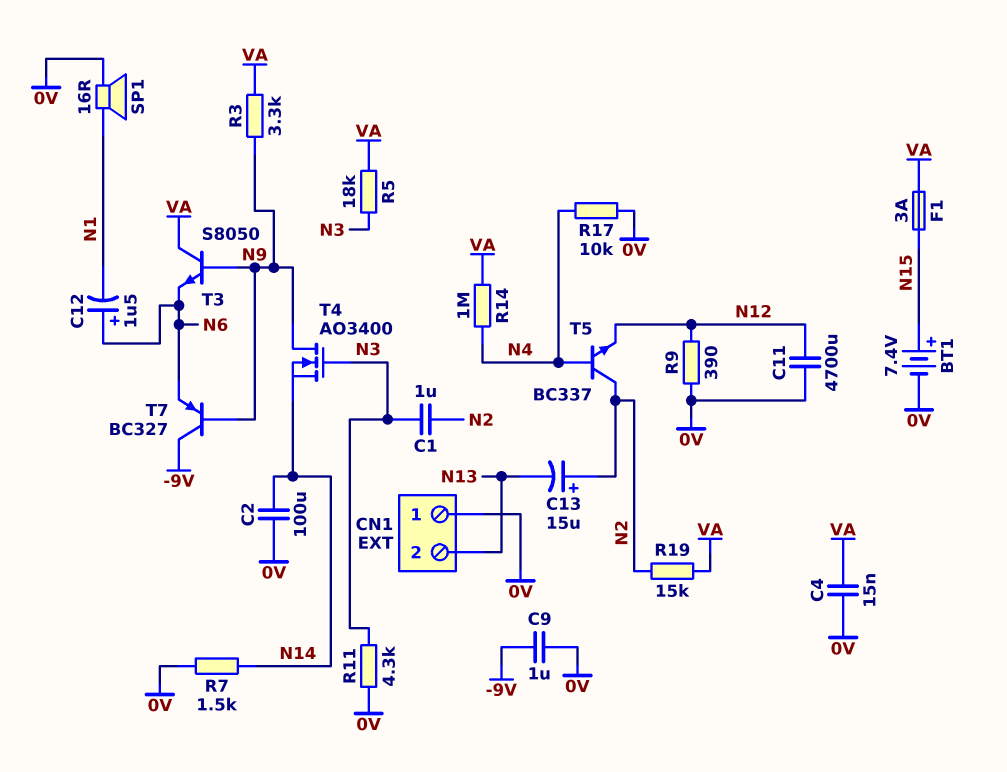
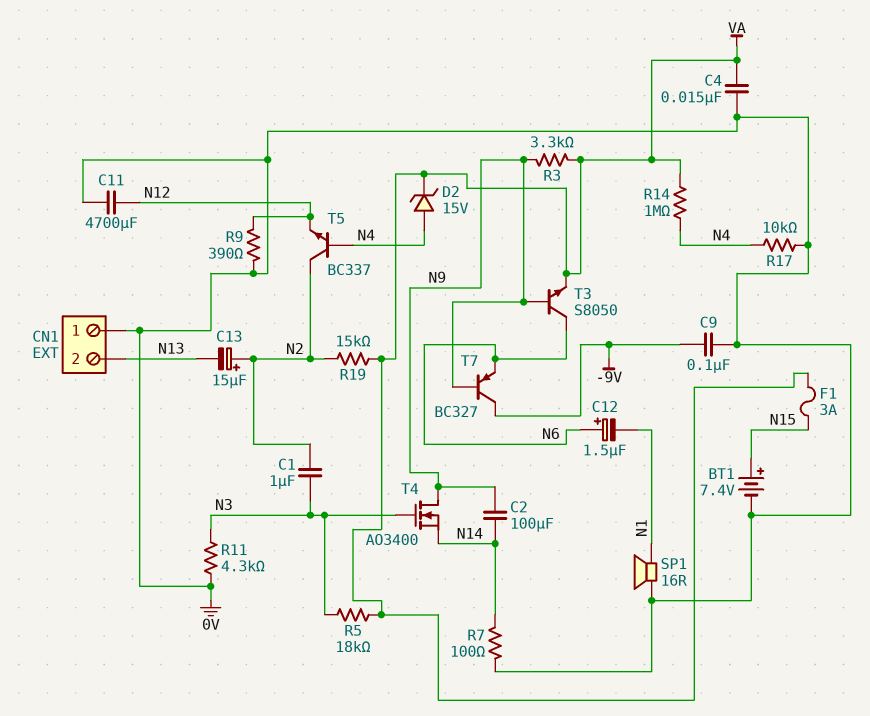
C2: 100uF (0V, N14) -> 100uF (N9, N14)
C9: 1uF (-9V, 0V) -> 100nF (-9V, 0V)
D2: none -> zener 15V (A N4, K VA)
R7: 1.5k (0V, N14) -> 100 (0V, N14)
T3: NPN S8050 (B N9, C VA, E N6) -> NPN S8050 (B N9, C N6, E VA)

